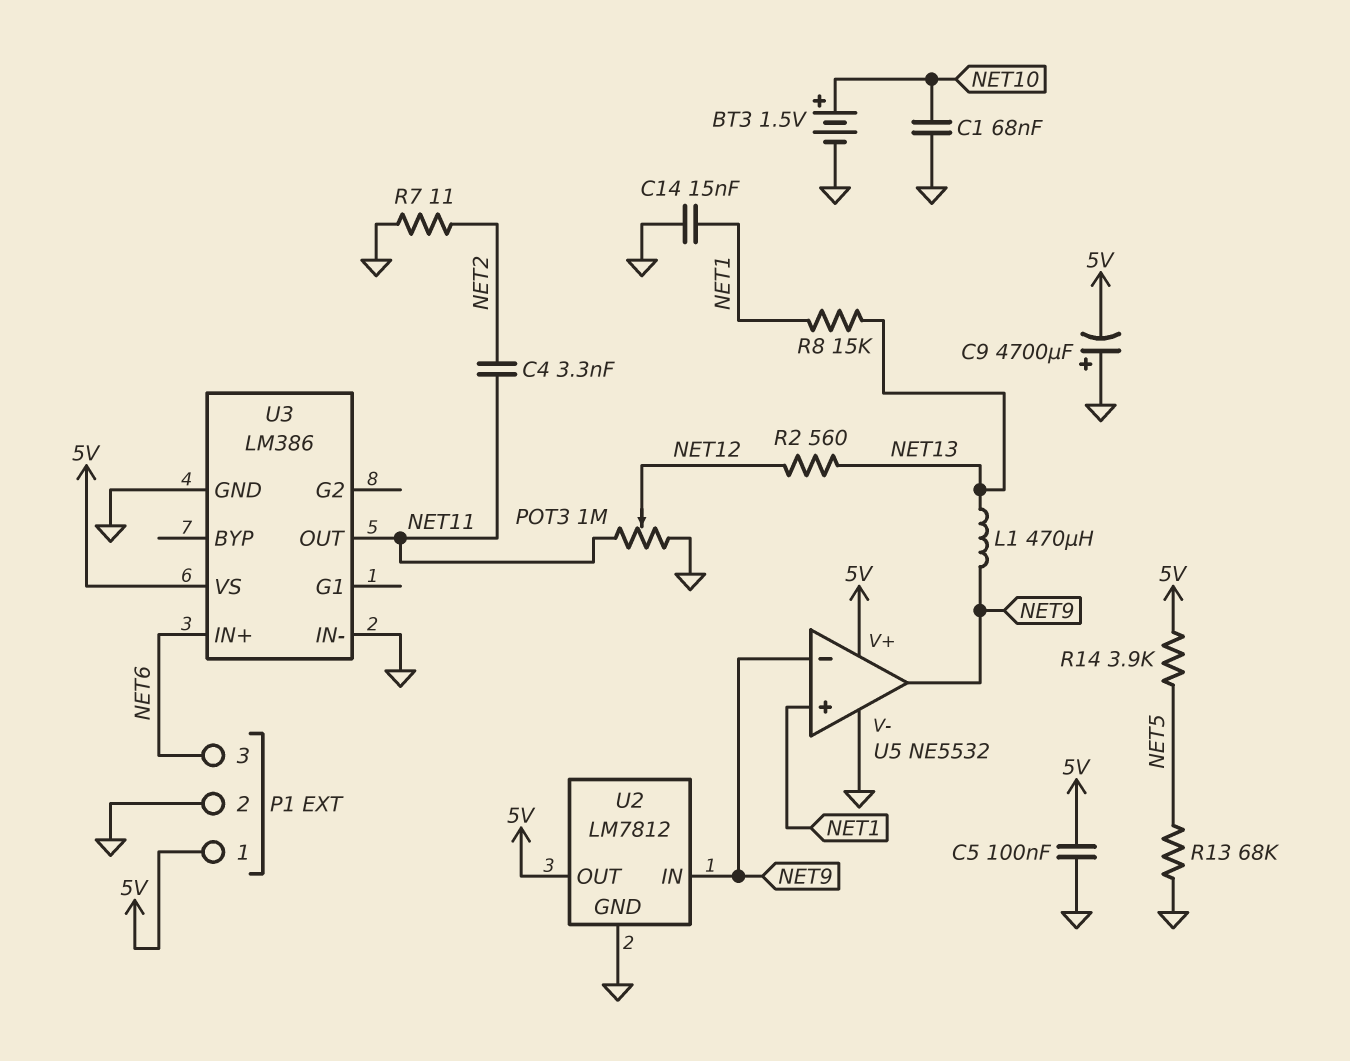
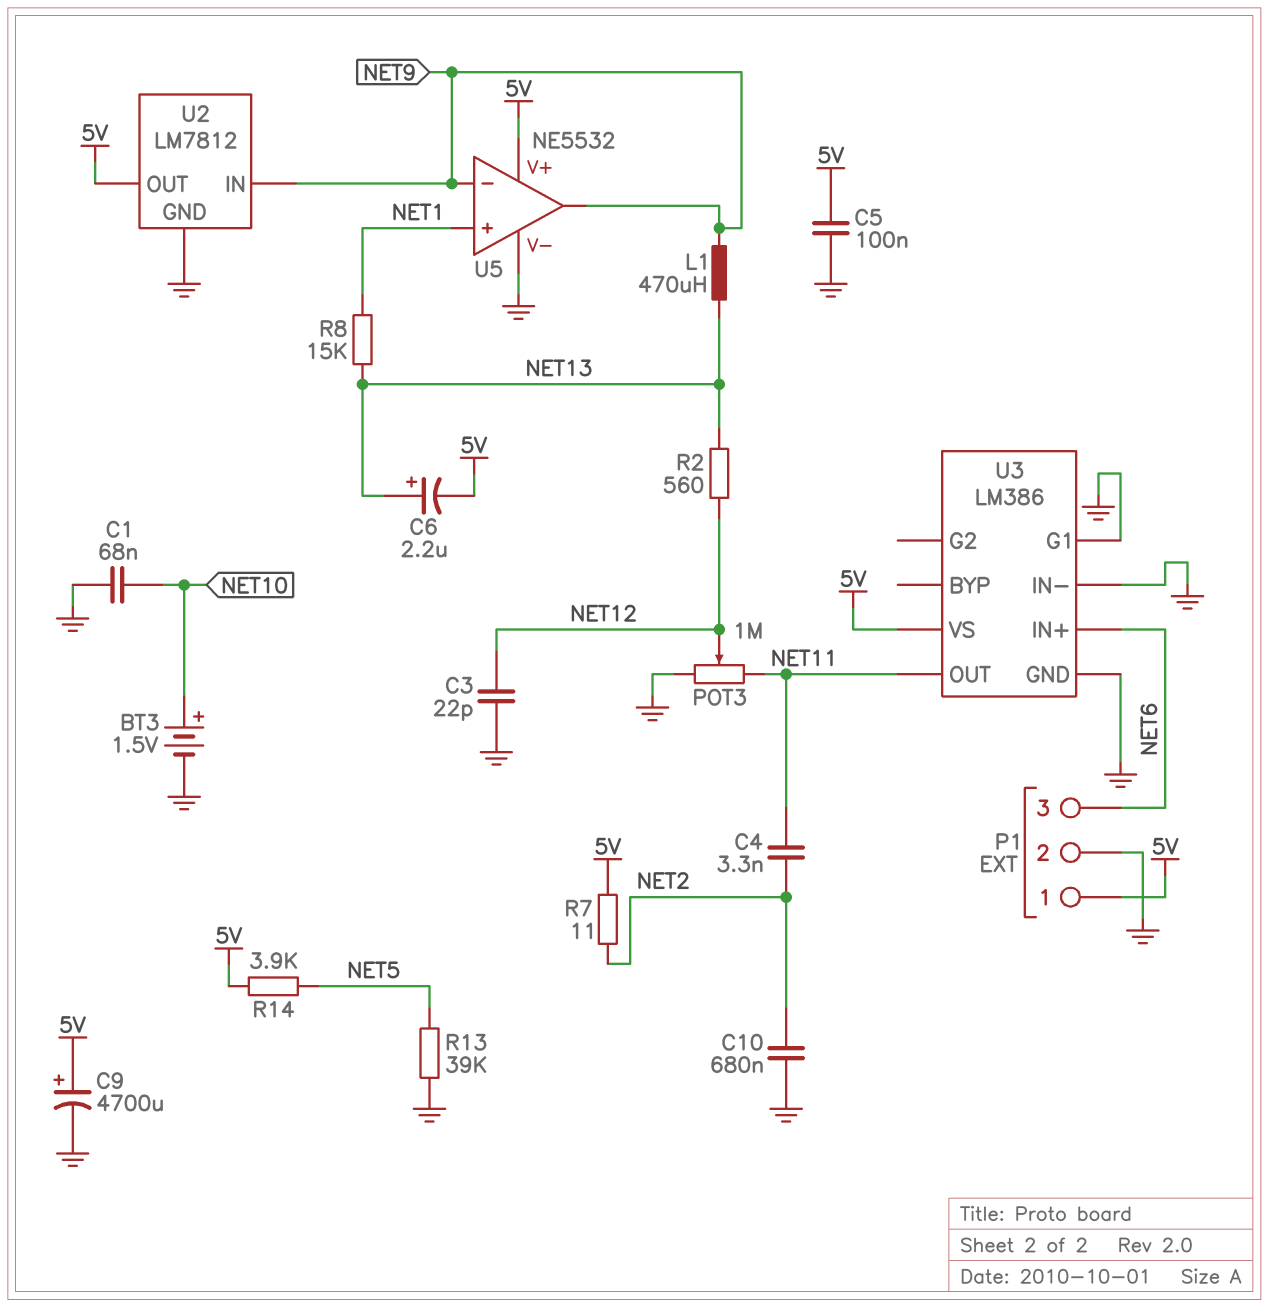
C3: none -> 22pF (GND, NET12)
C6: none -> 2.2uF (plus NET13, minus 5V)
C9: 4700uF (plus GND, minus 5V) -> 4700uF (plus 5V, minus GND)
C10: none -> 680nF (GND, NET2)
C14: 15nF (GND, NET1) -> none
R7: 11 (GND, NET2) -> 11 (5V, NET2)
R13: 68k (GND, NET5) -> 39k (GND, NET5)
U3 pin G1: none -> GND

